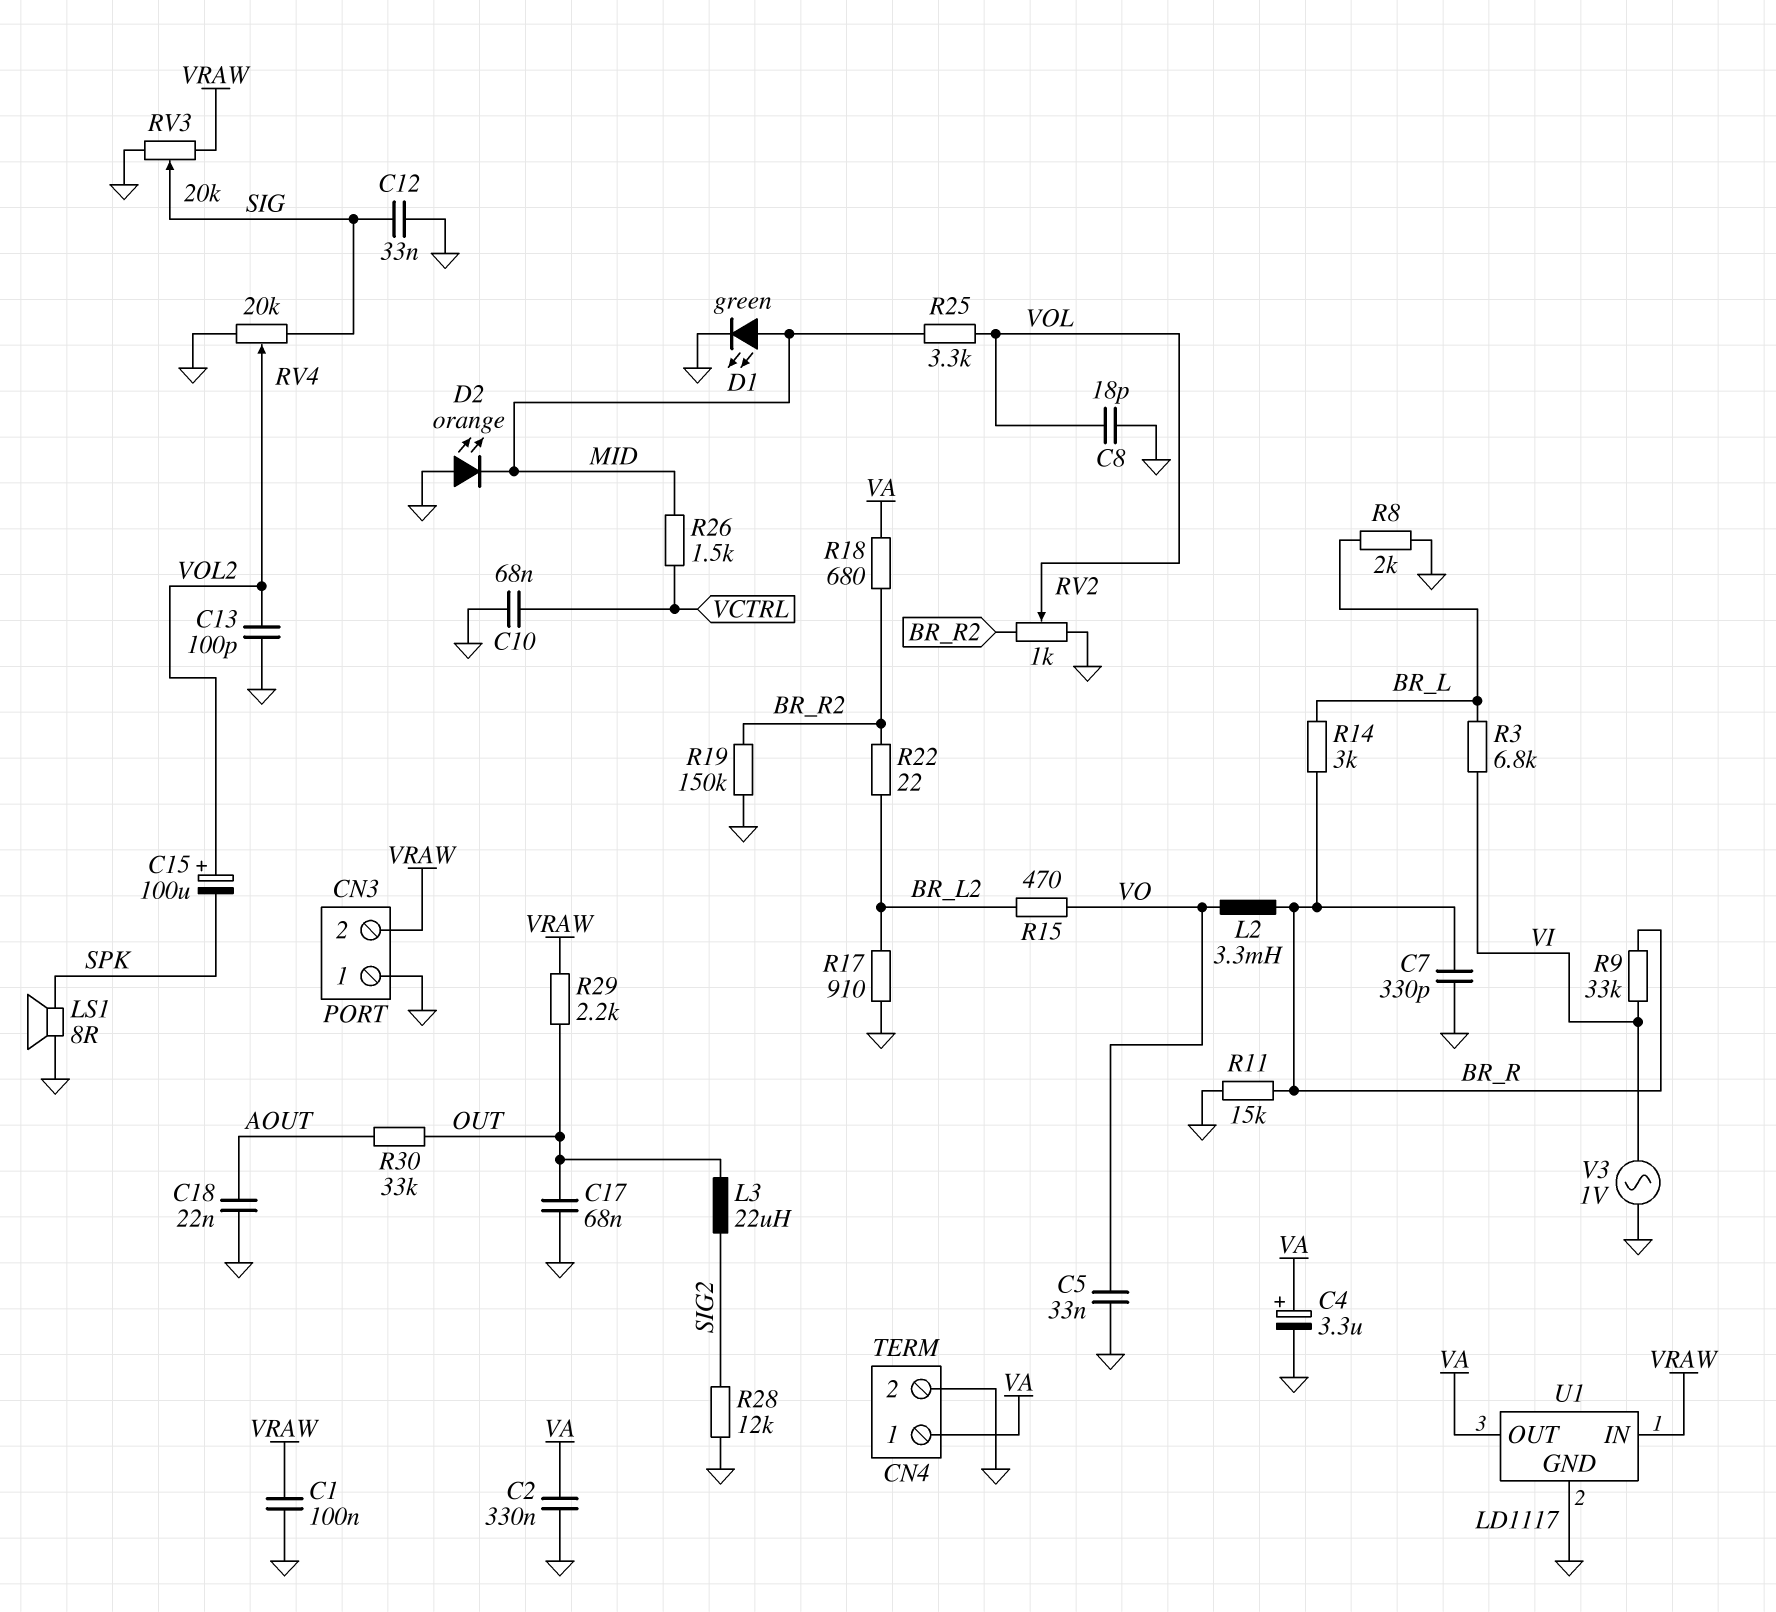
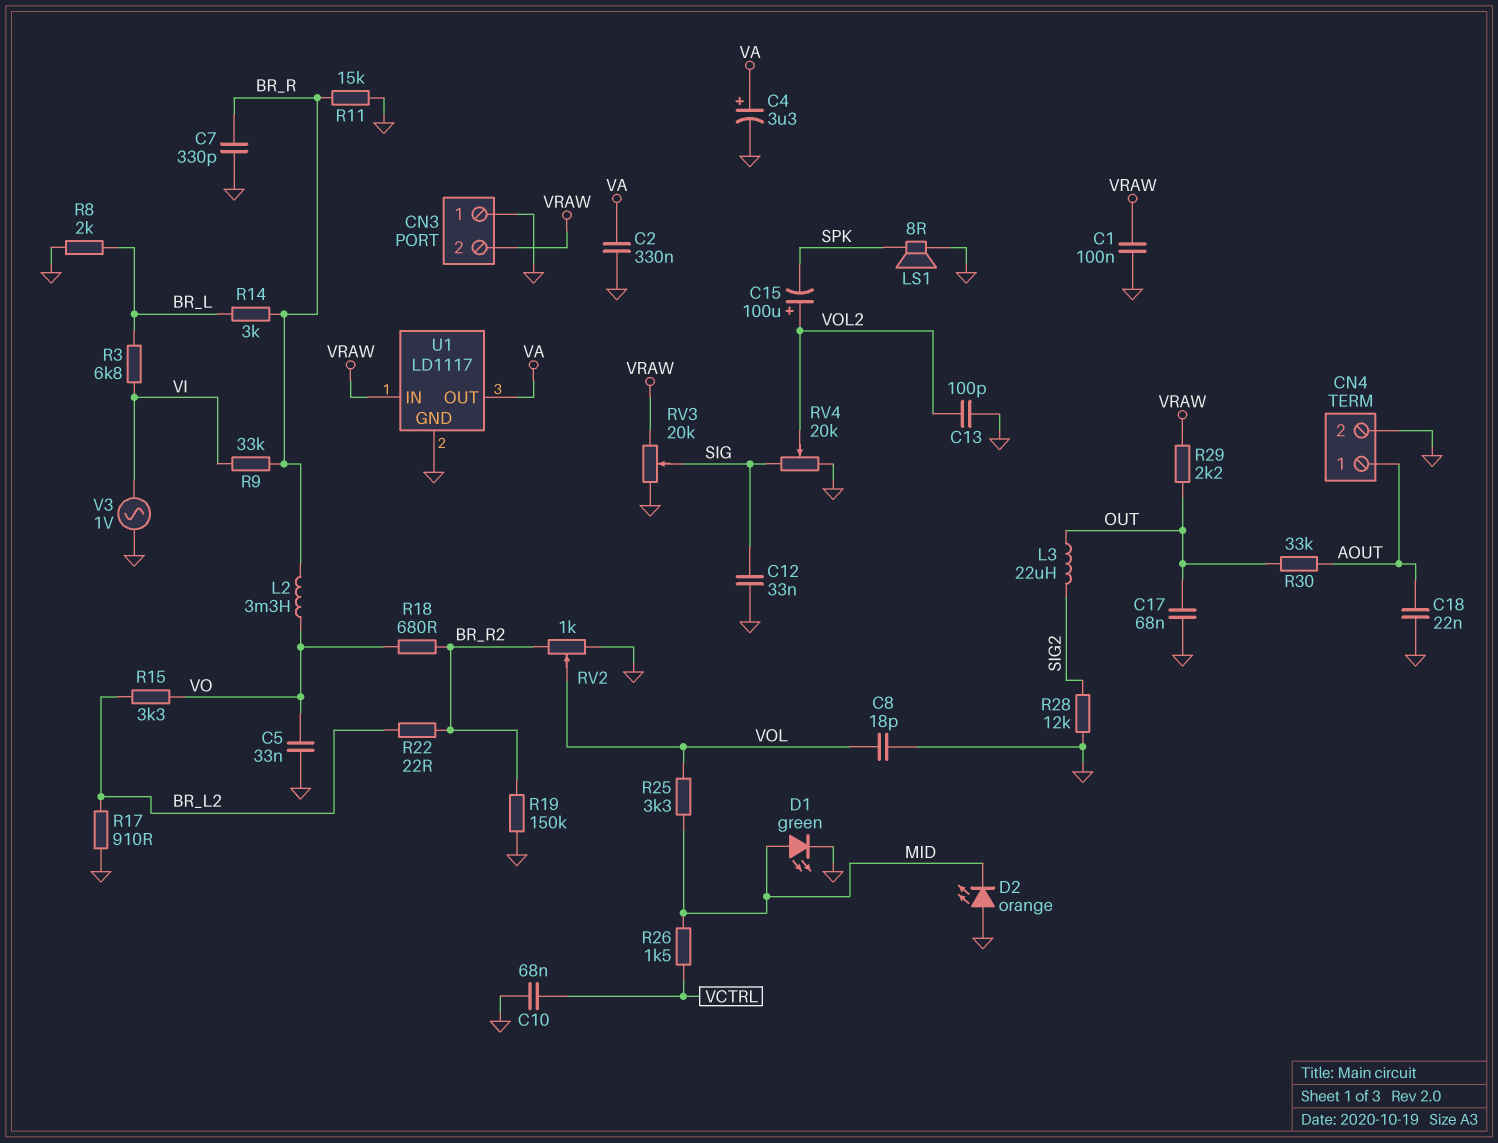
CN4 pin 1: VA -> AOUT
R15: 470 (BR_L2, VO) -> 3.3k (BR_L2, VO)
R18: 680 (BR_R2, VA) -> 680 (BR_R2, VO)

